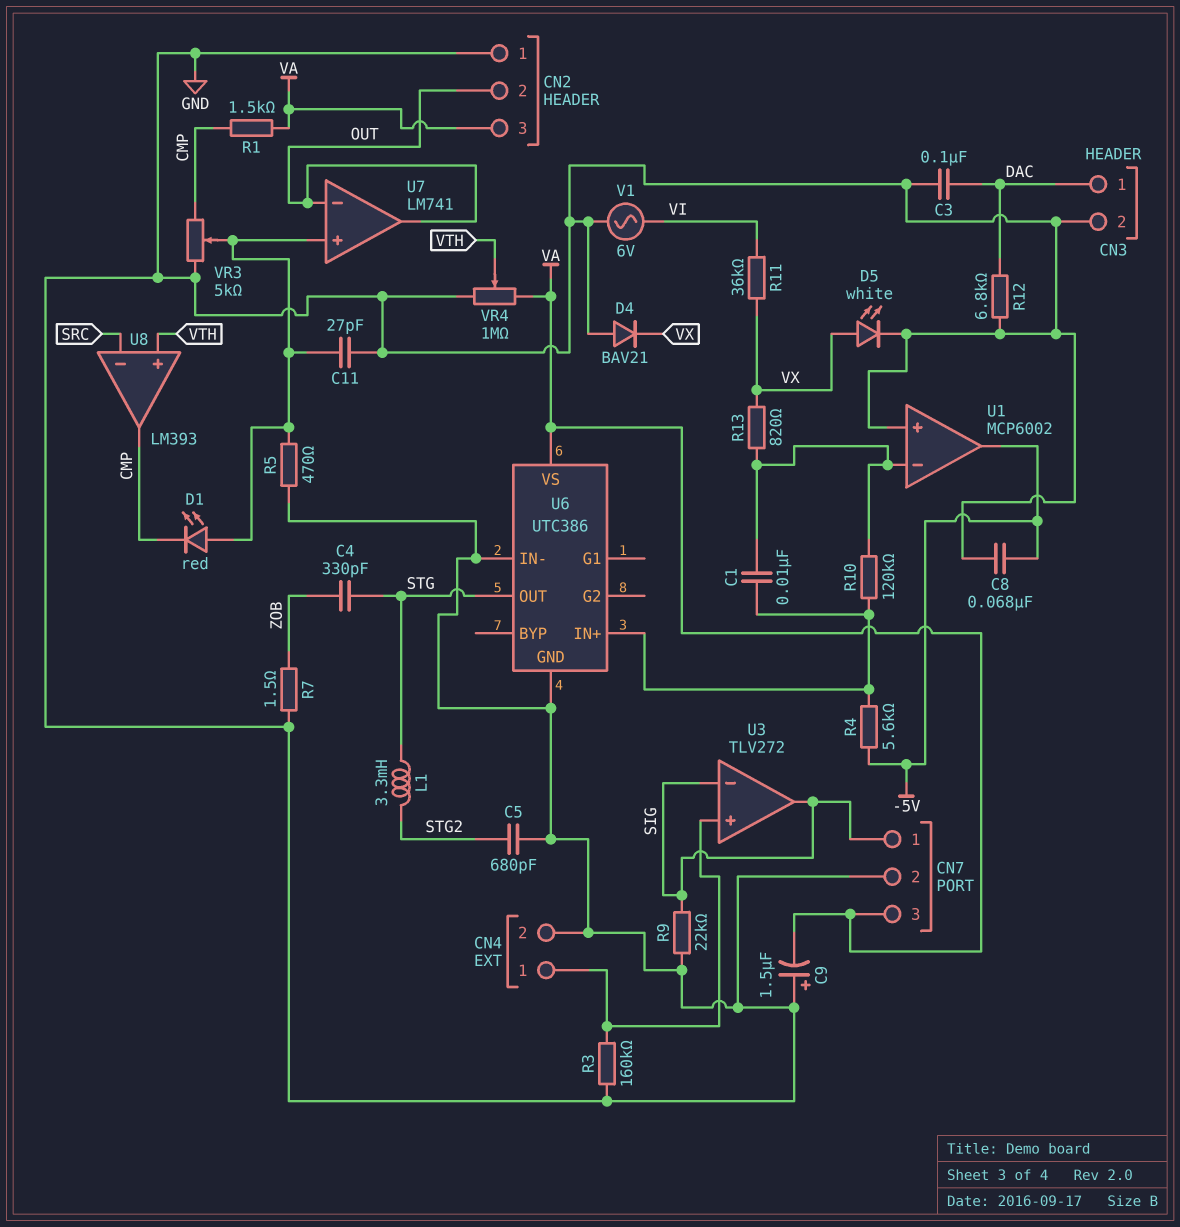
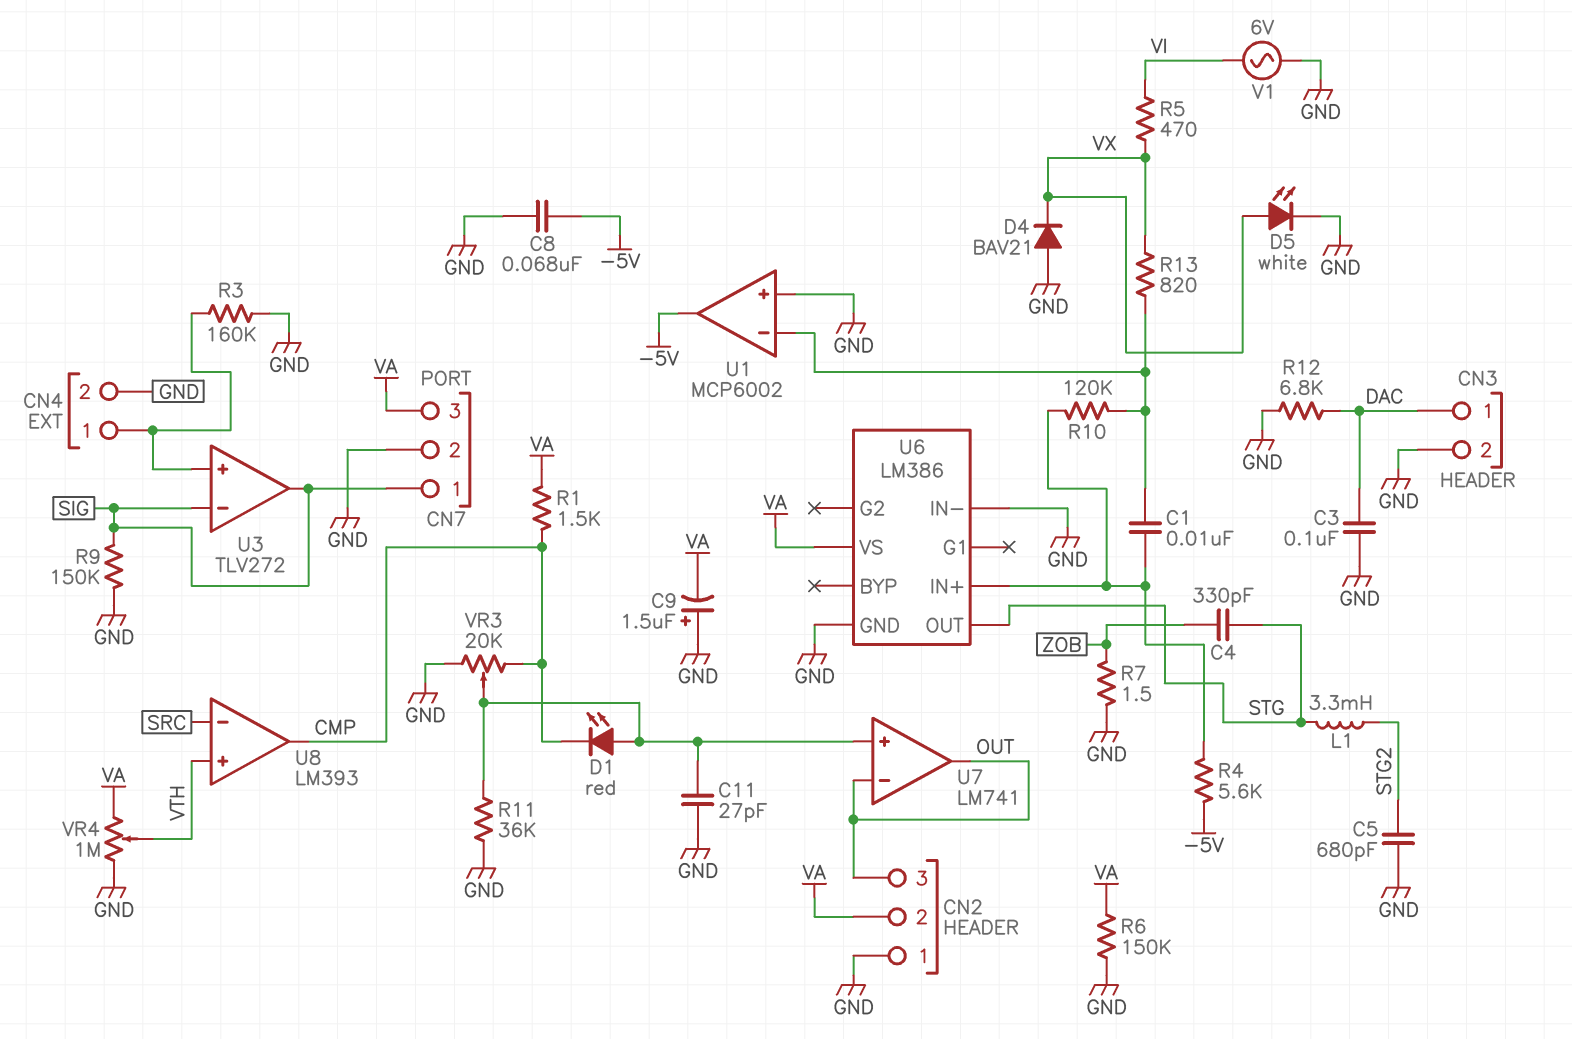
CN2 pin 2: OUT -> VA
CN2 pin 3: VA -> OUT
R5: 470 (GND, U7/in+) -> 470 (VI, VX)
R6: none -> 150k (GND, VA)
R9: 22k (GND, SIG) -> 150k (GND, SIG)
R11: 36k (VI, VX) -> 36k (GND, U7/in+)
U6: UTC386 -> LM386
VR3: 5k (CMP, GND, wiper U7/in+) -> 20k (CMP, GND, wiper U7/in+)

